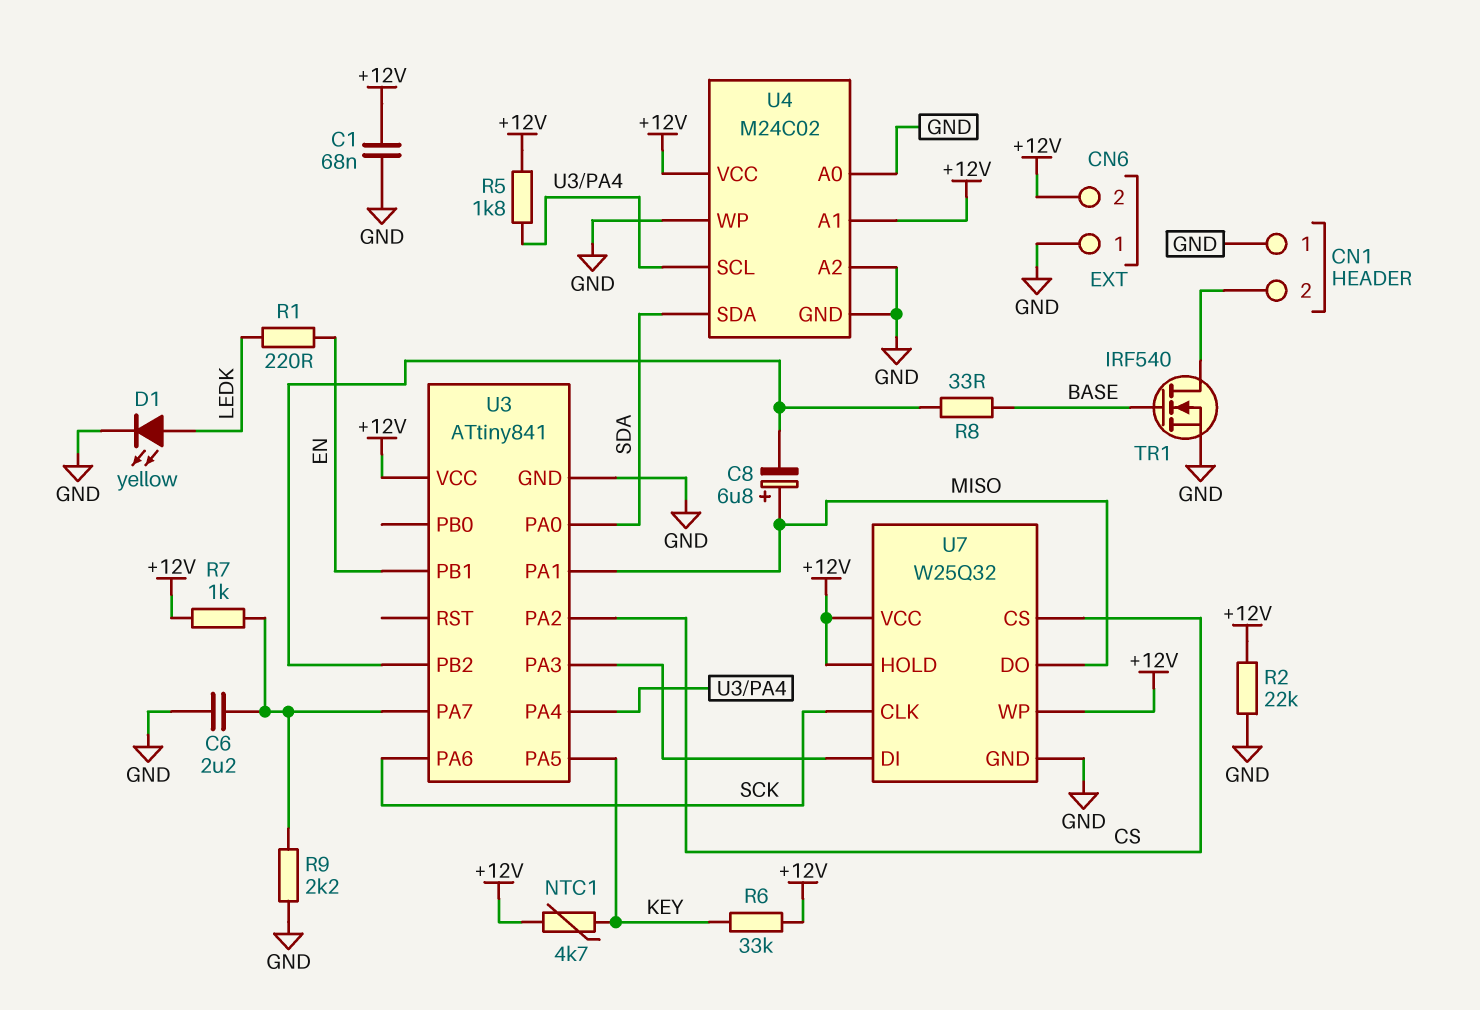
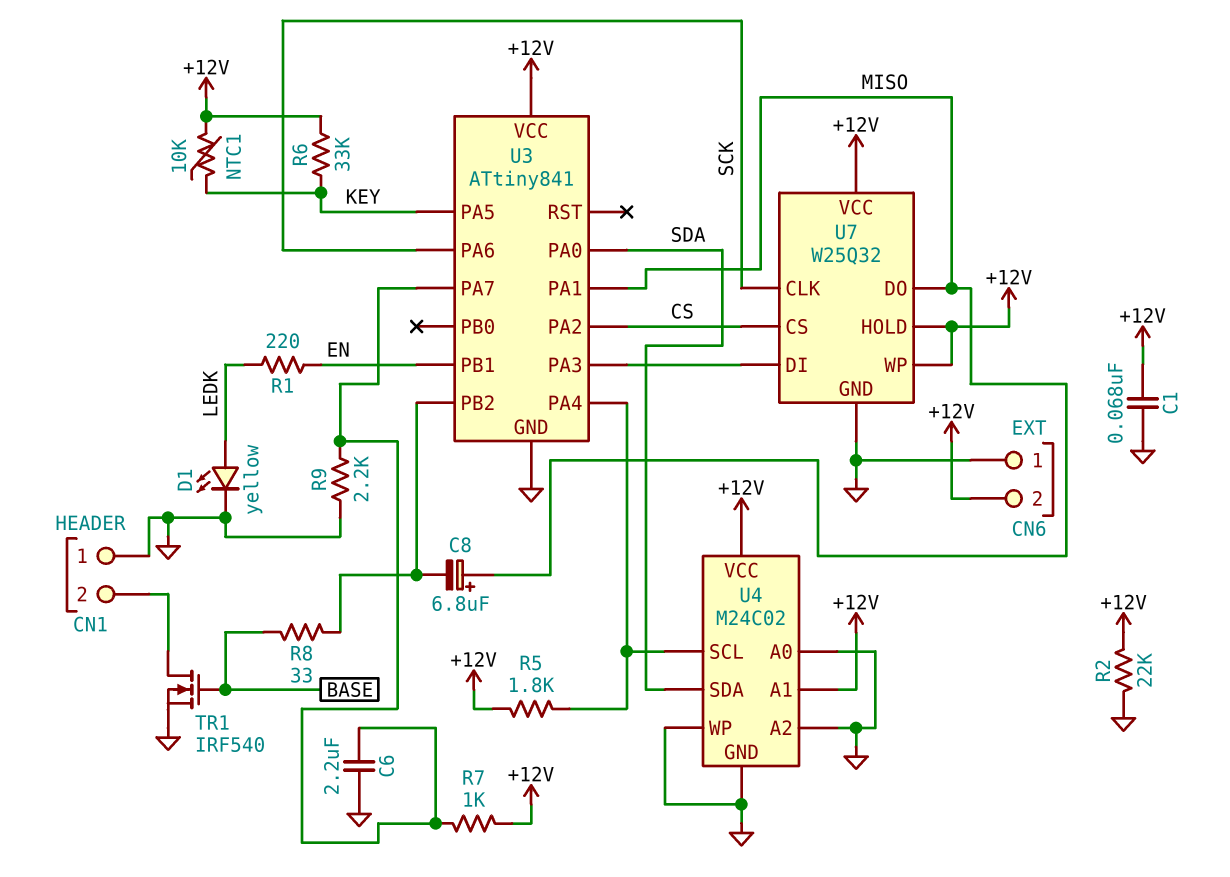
NTC1: 4.7k (+12V, KEY) -> 10k (+12V, KEY)

